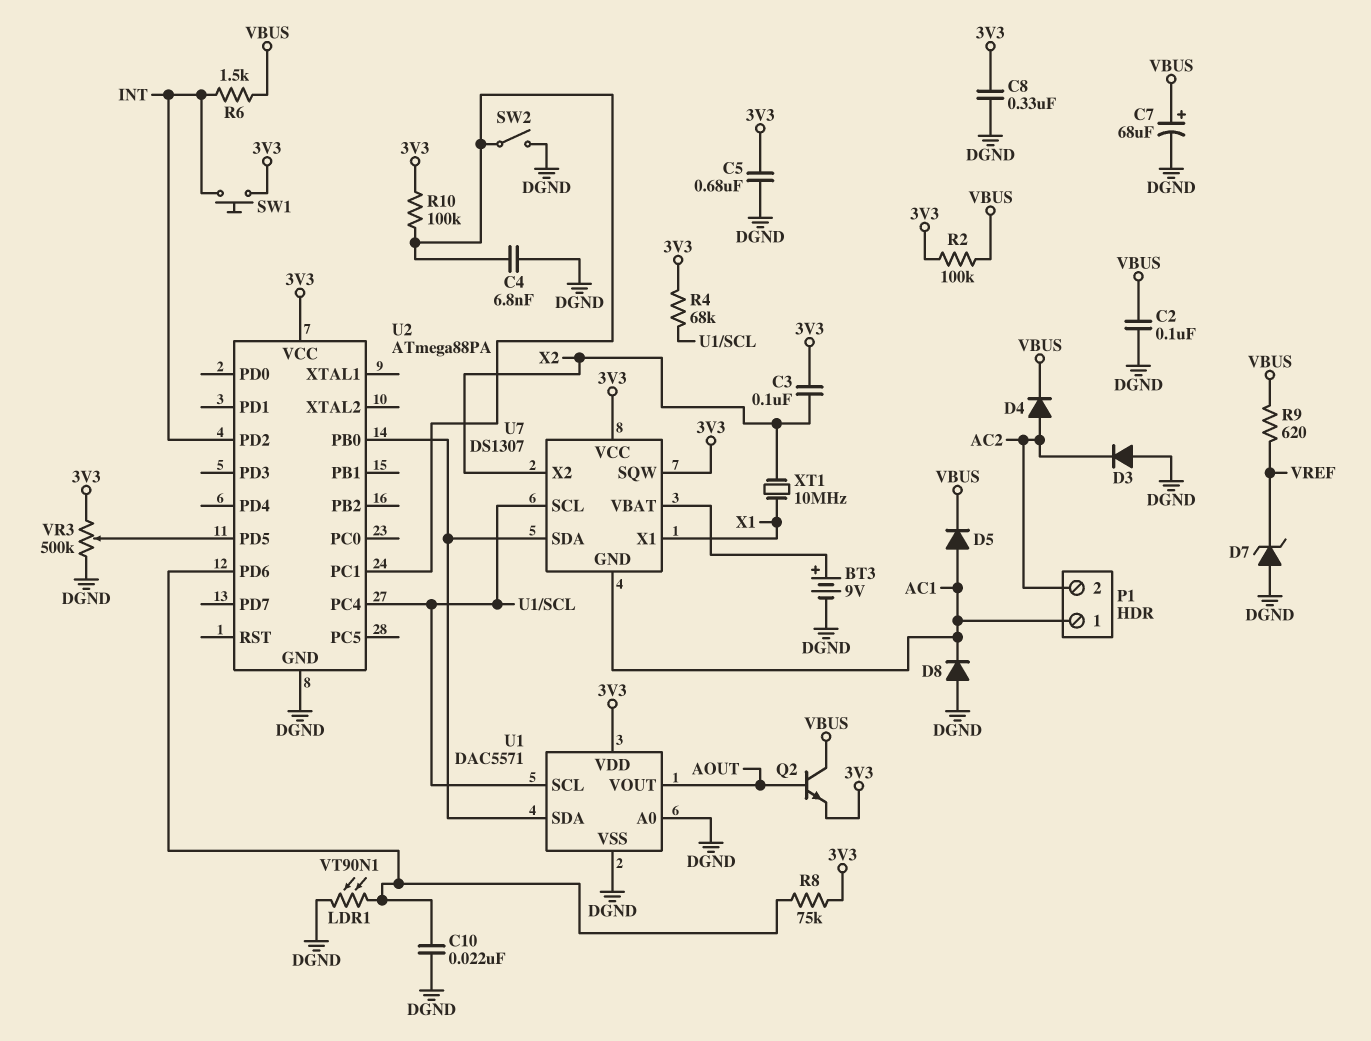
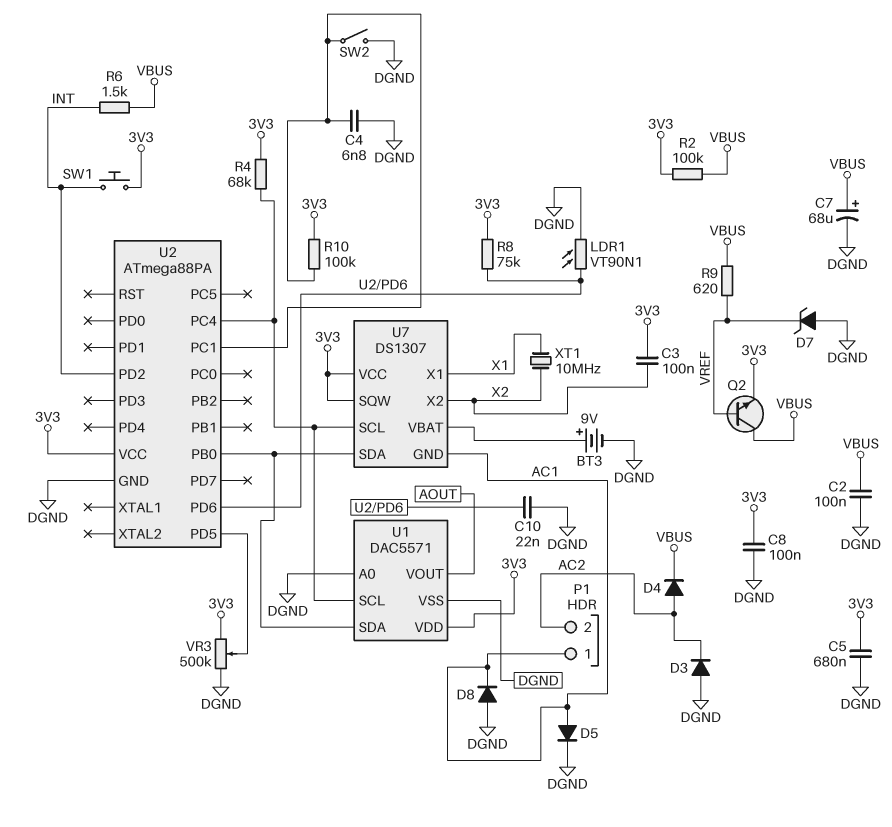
C8: 330nF (3V3, DGND) -> 100nF (3V3, DGND)
D5: diode (A AC1, K VBUS) -> diode (A AC1, K DGND)
Q2: NPN (B AOUT, C VBUS, E 3V3) -> NPN (B VREF, C VBUS, E 3V3)

